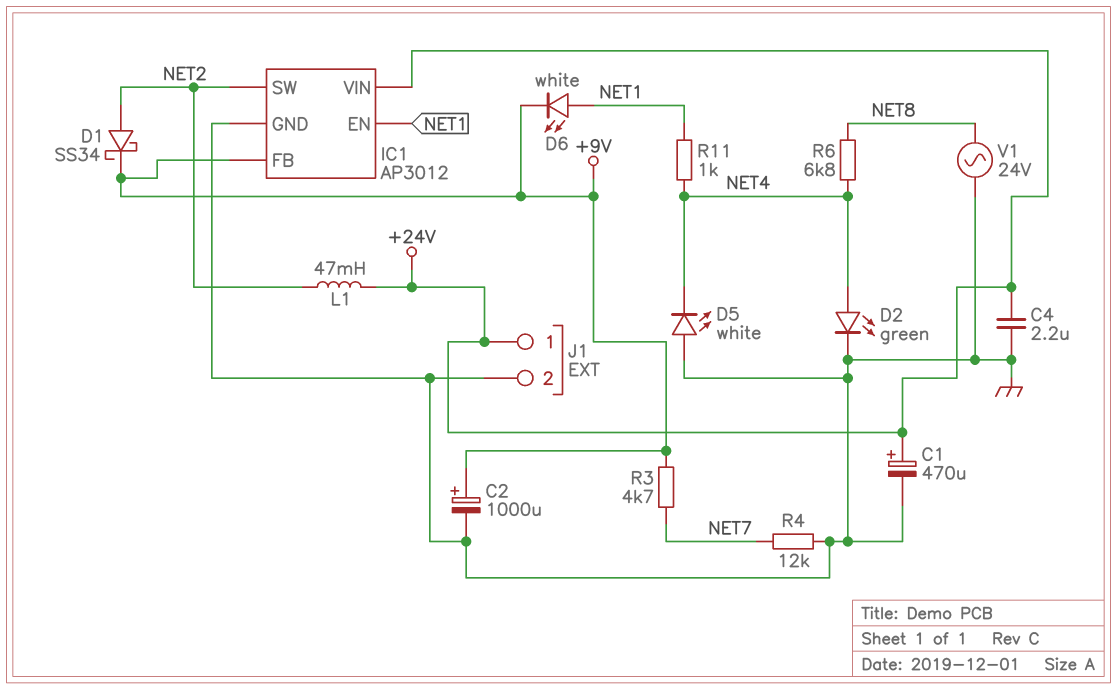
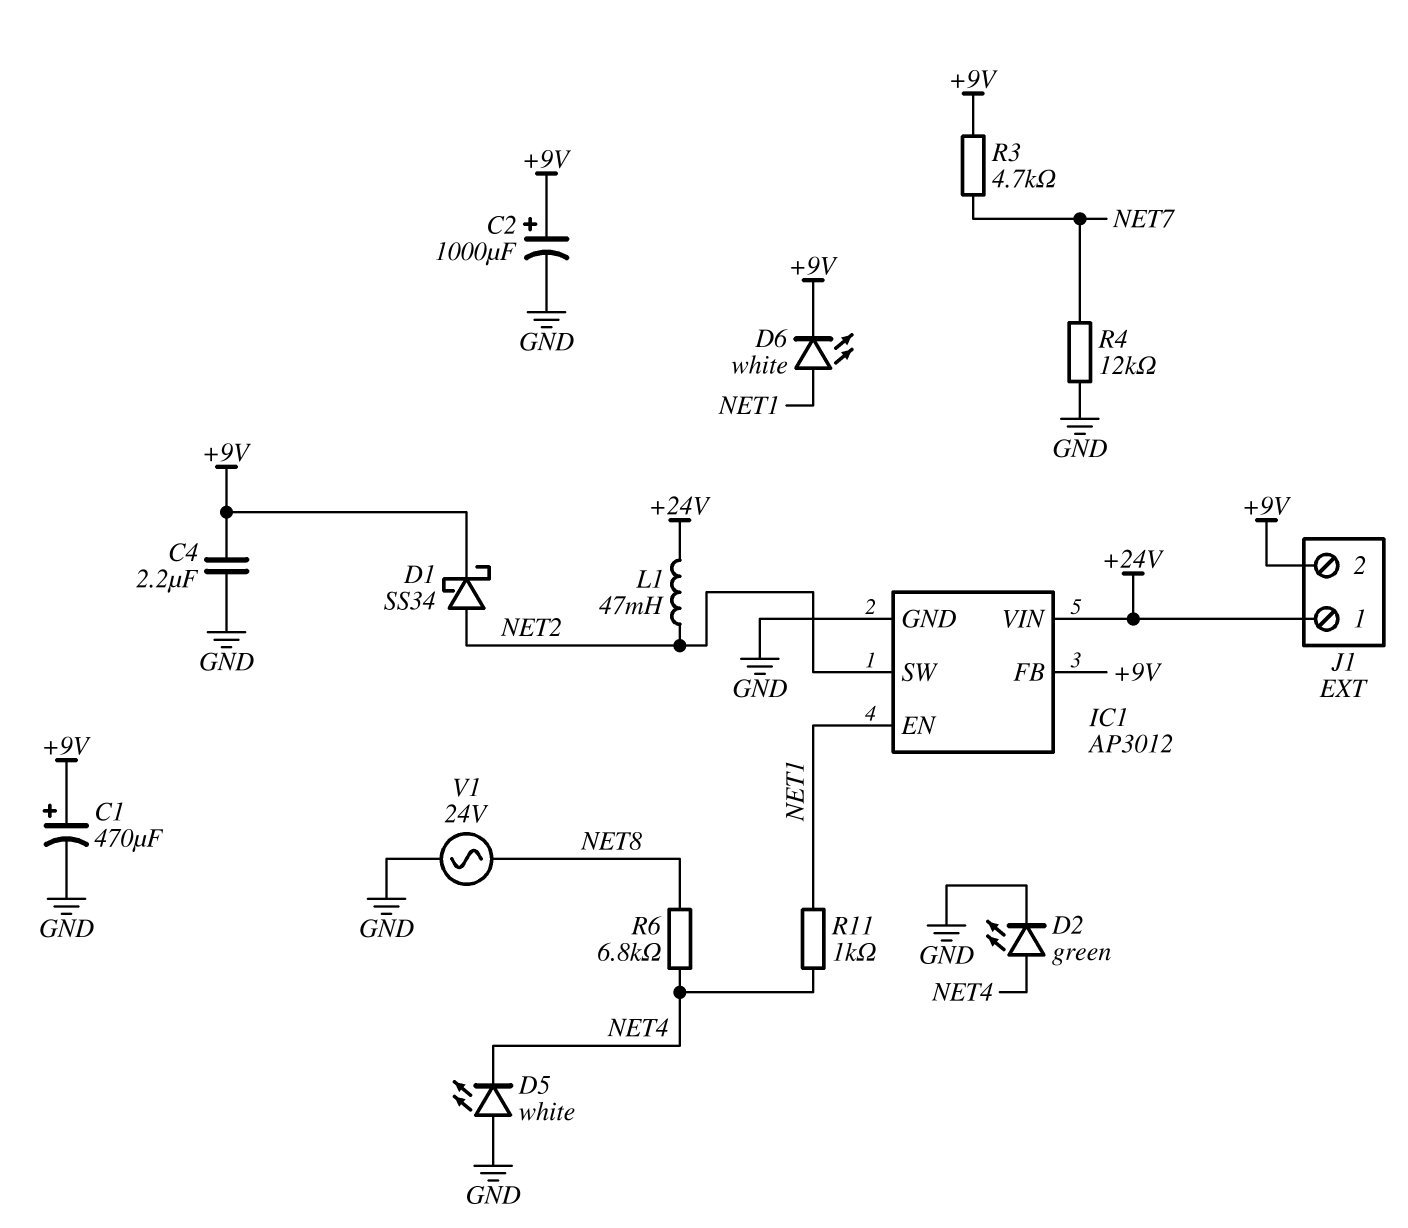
C1: 470uF (plus +24V, minus GND) -> 470uF (plus +9V, minus GND)
C4: 2.2uF (+24V, GND) -> 2.2uF (+9V, GND)
J1 pin 2: GND -> +9V

